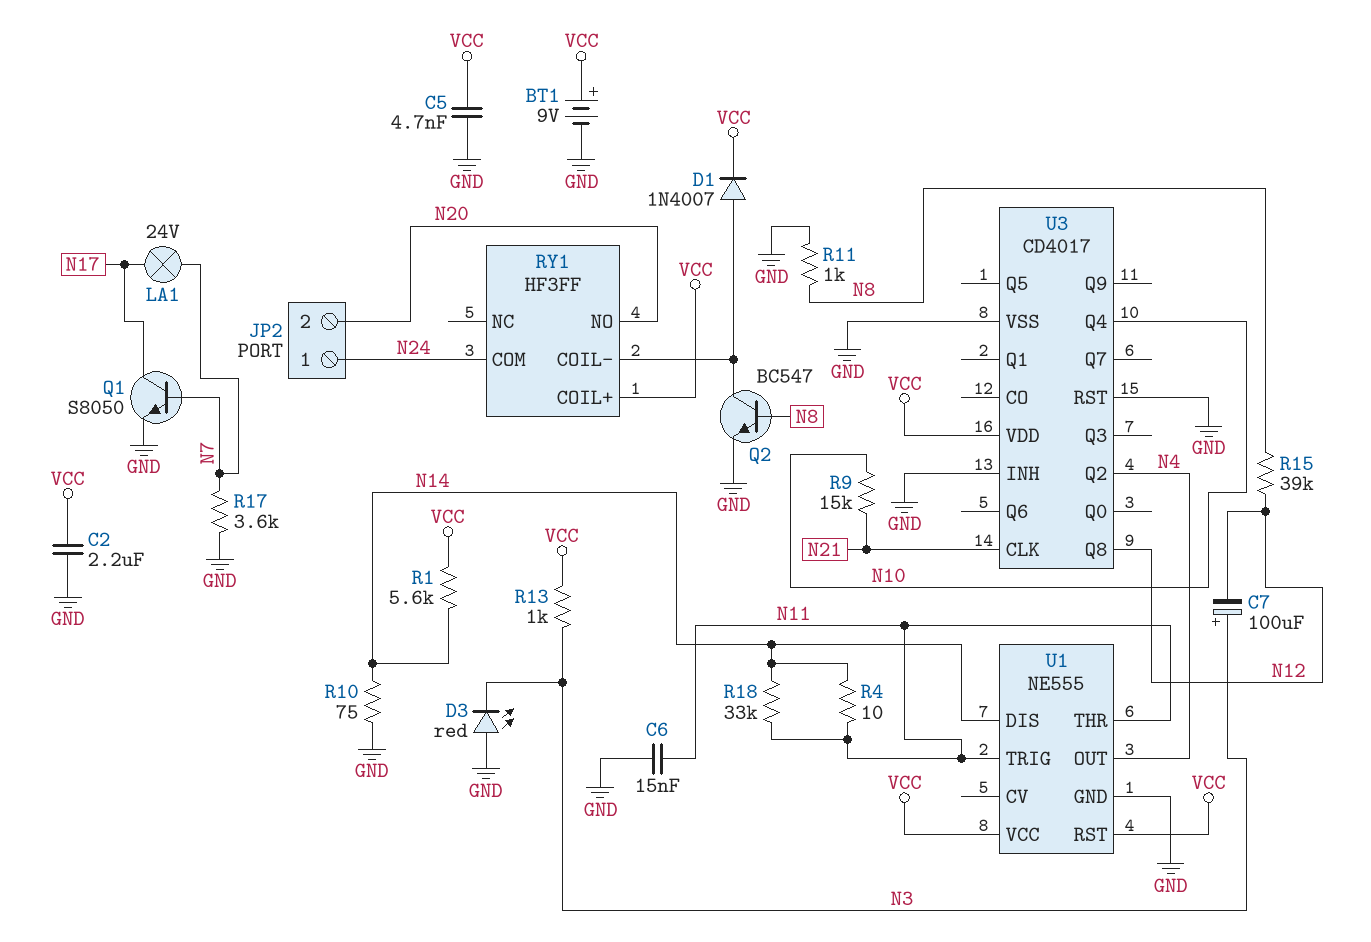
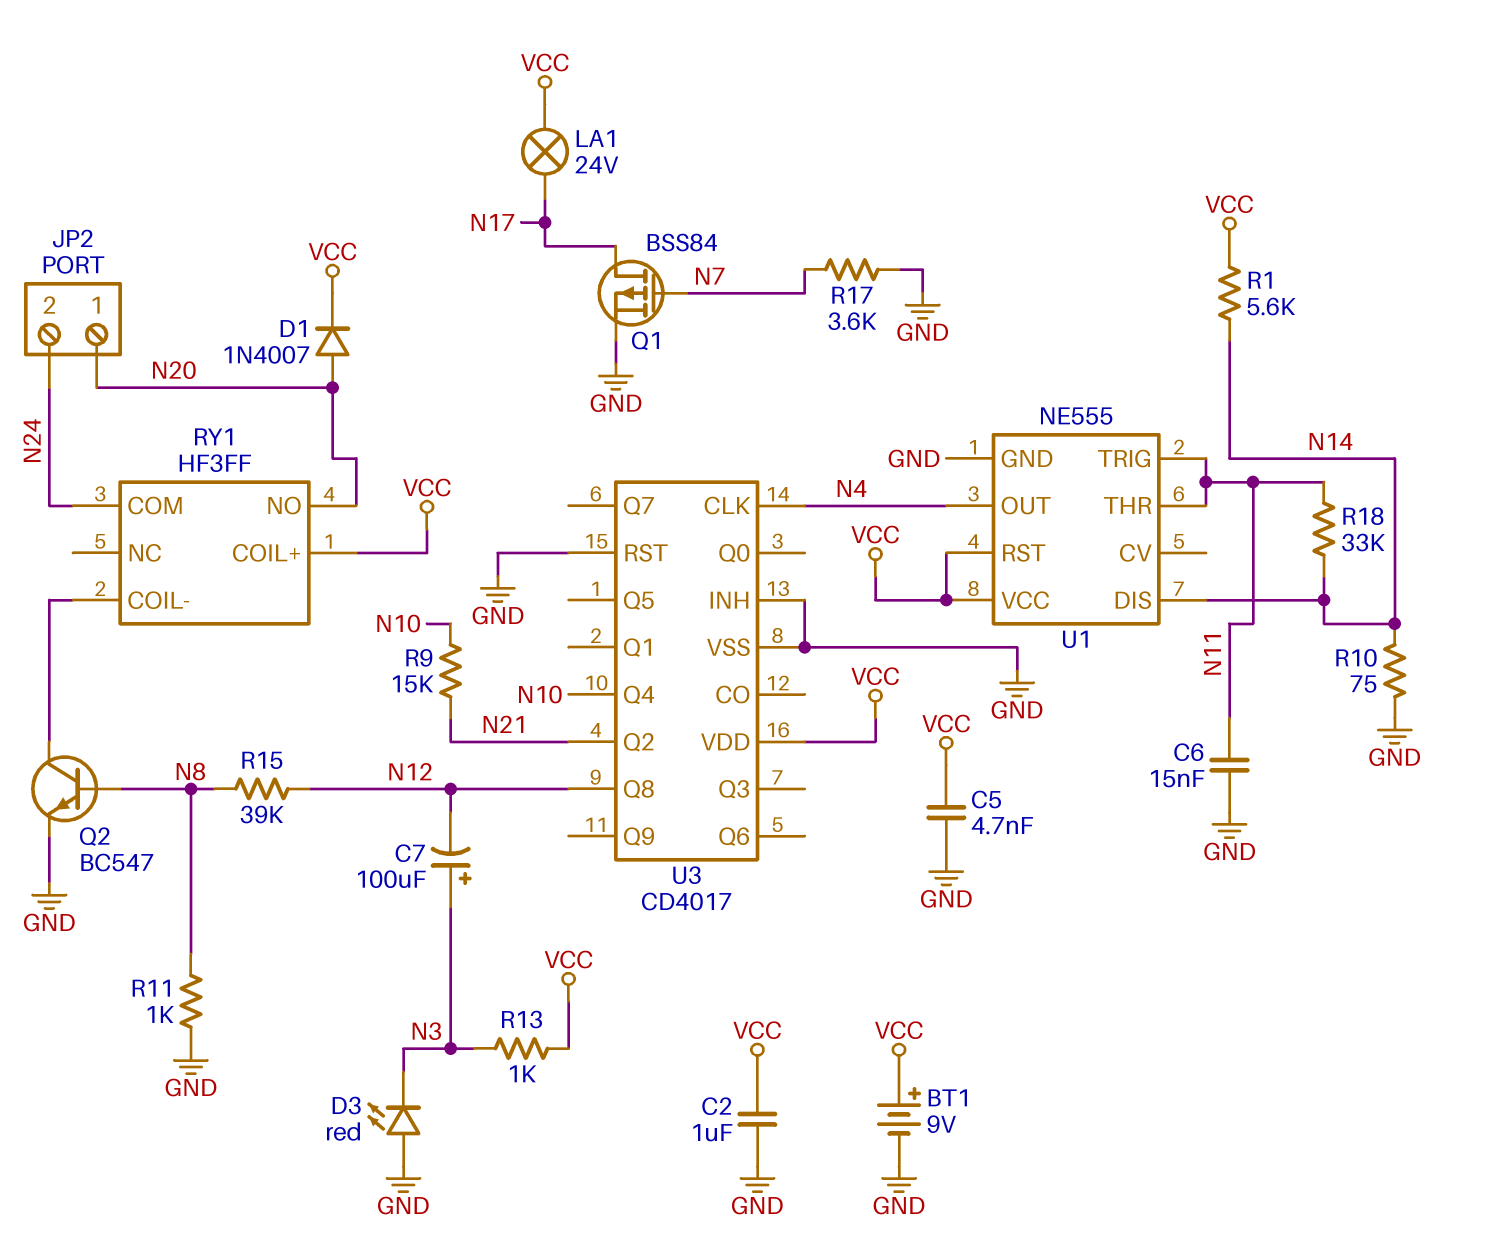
C2: 2.2uF (GND, VCC) -> 1uF (GND, VCC)
D1: diode 1N4007 (A RY1/COIL-, K VCC) -> diode 1N4007 (A N20, K VCC)
JP2 pin 1: N24 -> N20
JP2 pin 2: N20 -> N24
LA1: lamp 24V (N7, N17) -> lamp 24V (N17, VCC)
Q1: NPN S8050 (B N7, C N17, E GND) -> PMOS BSS84 (G N7, D N17, S GND)
R4: 10 (N11, N14) -> none
U3 pin CLK: N21 -> N4
U3 pin Q2: N4 -> N21

